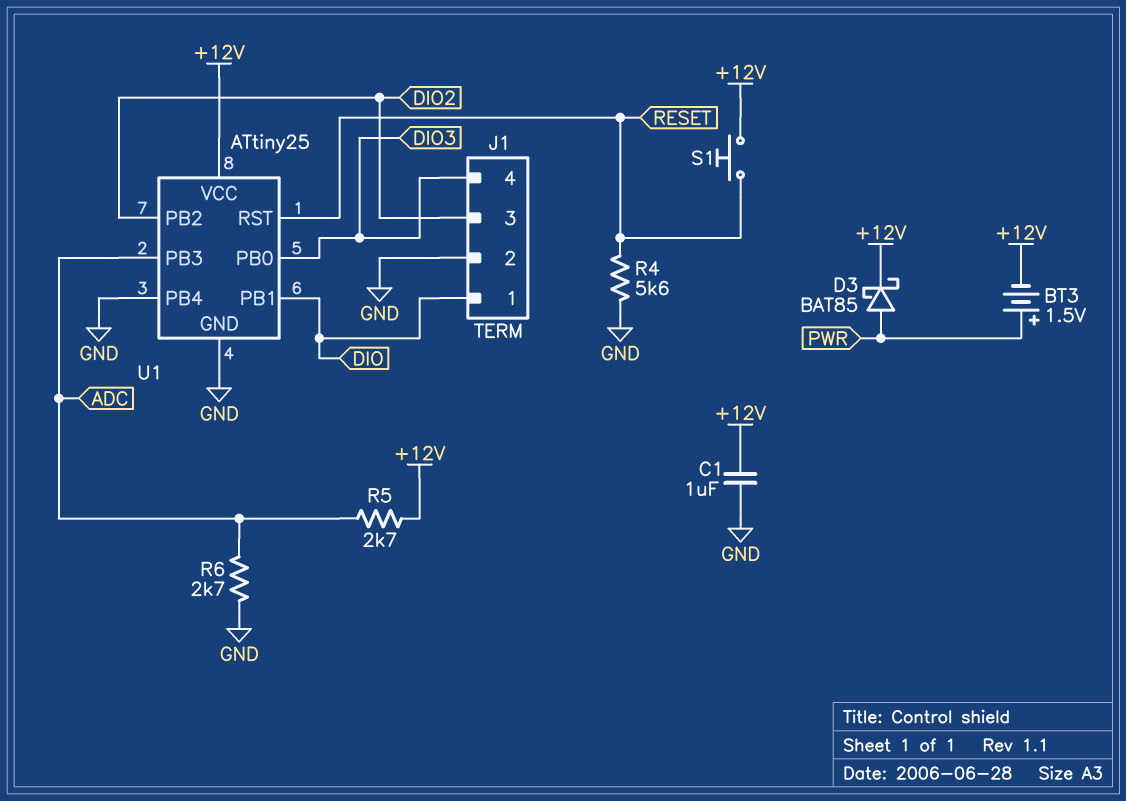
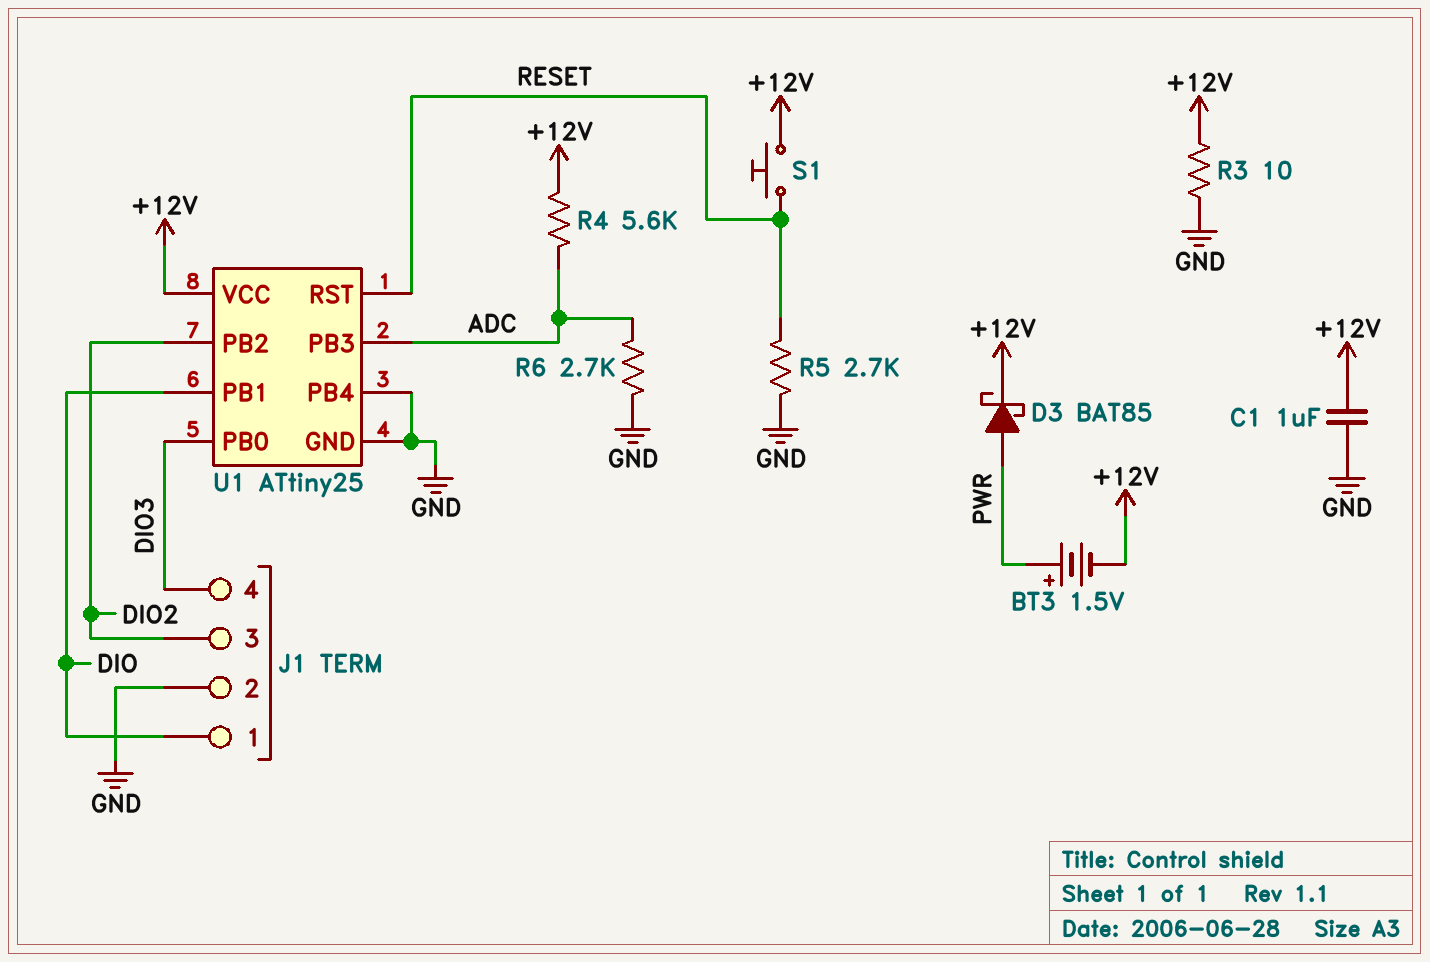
R3: none -> 10 (+12V, GND)
R4: 5.6k (GND, RESET) -> 5.6k (+12V, ADC)
R5: 2.7k (+12V, ADC) -> 2.7k (GND, RESET)

